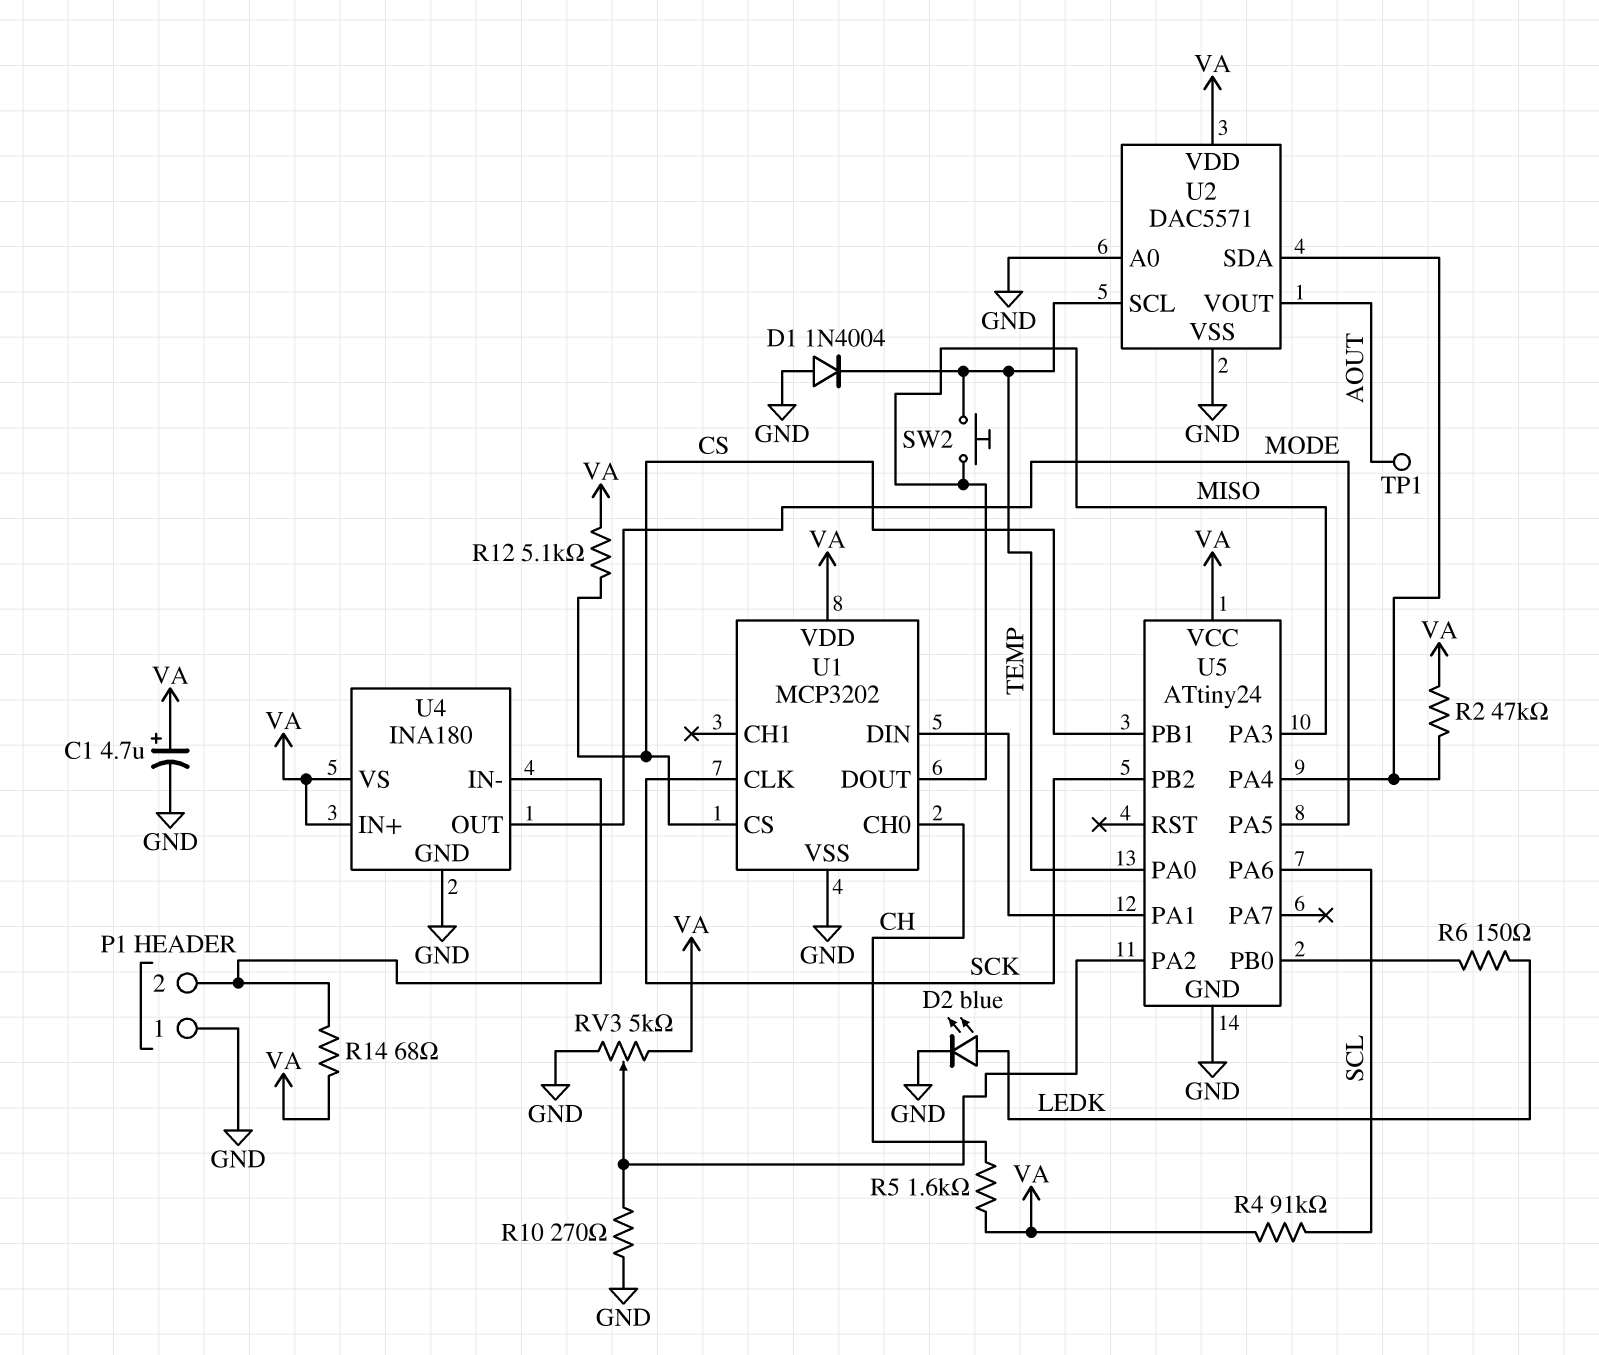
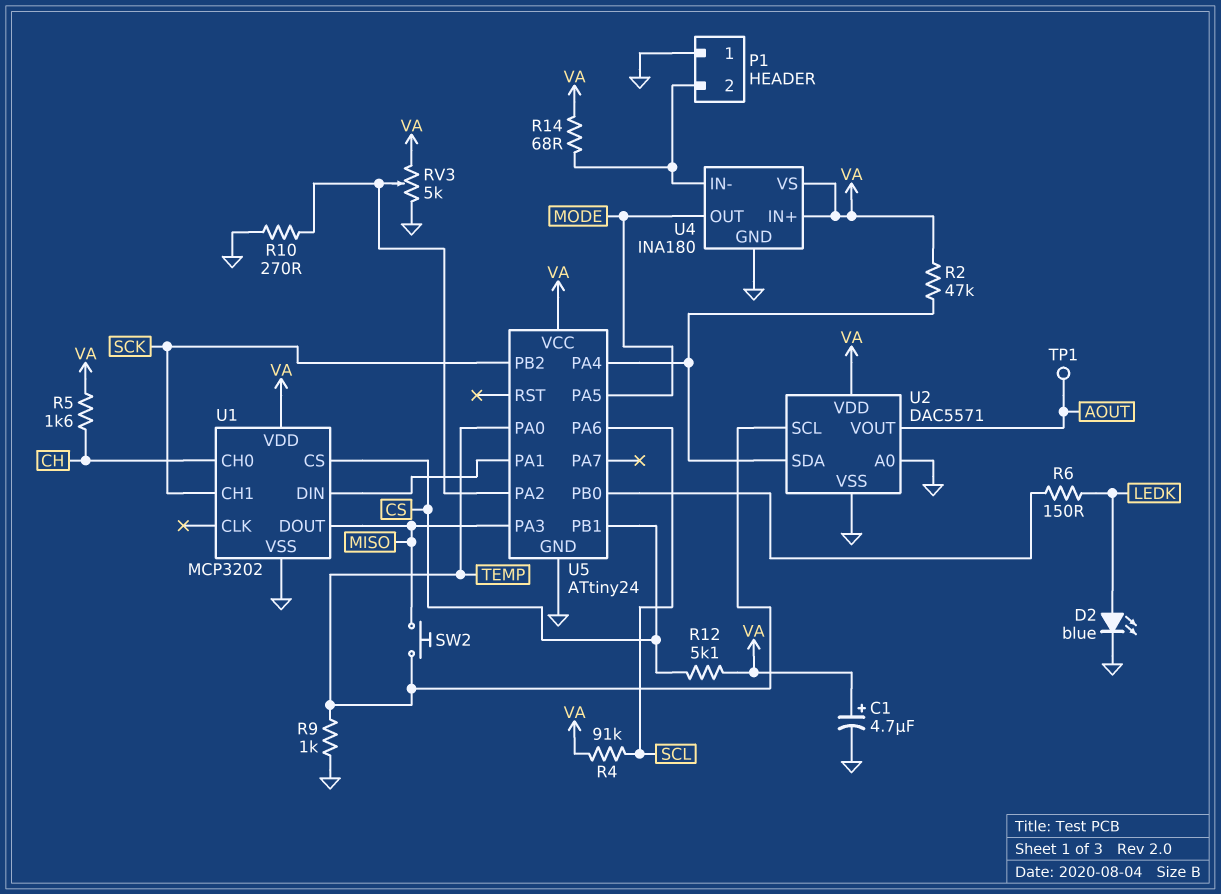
D1: diode 1N4004 (A GND, K TEMP) -> none
R9: none -> 1k (GND, TEMP)
U1 pin CH1: none -> SCK
U1 pin CLK: SCK -> none

